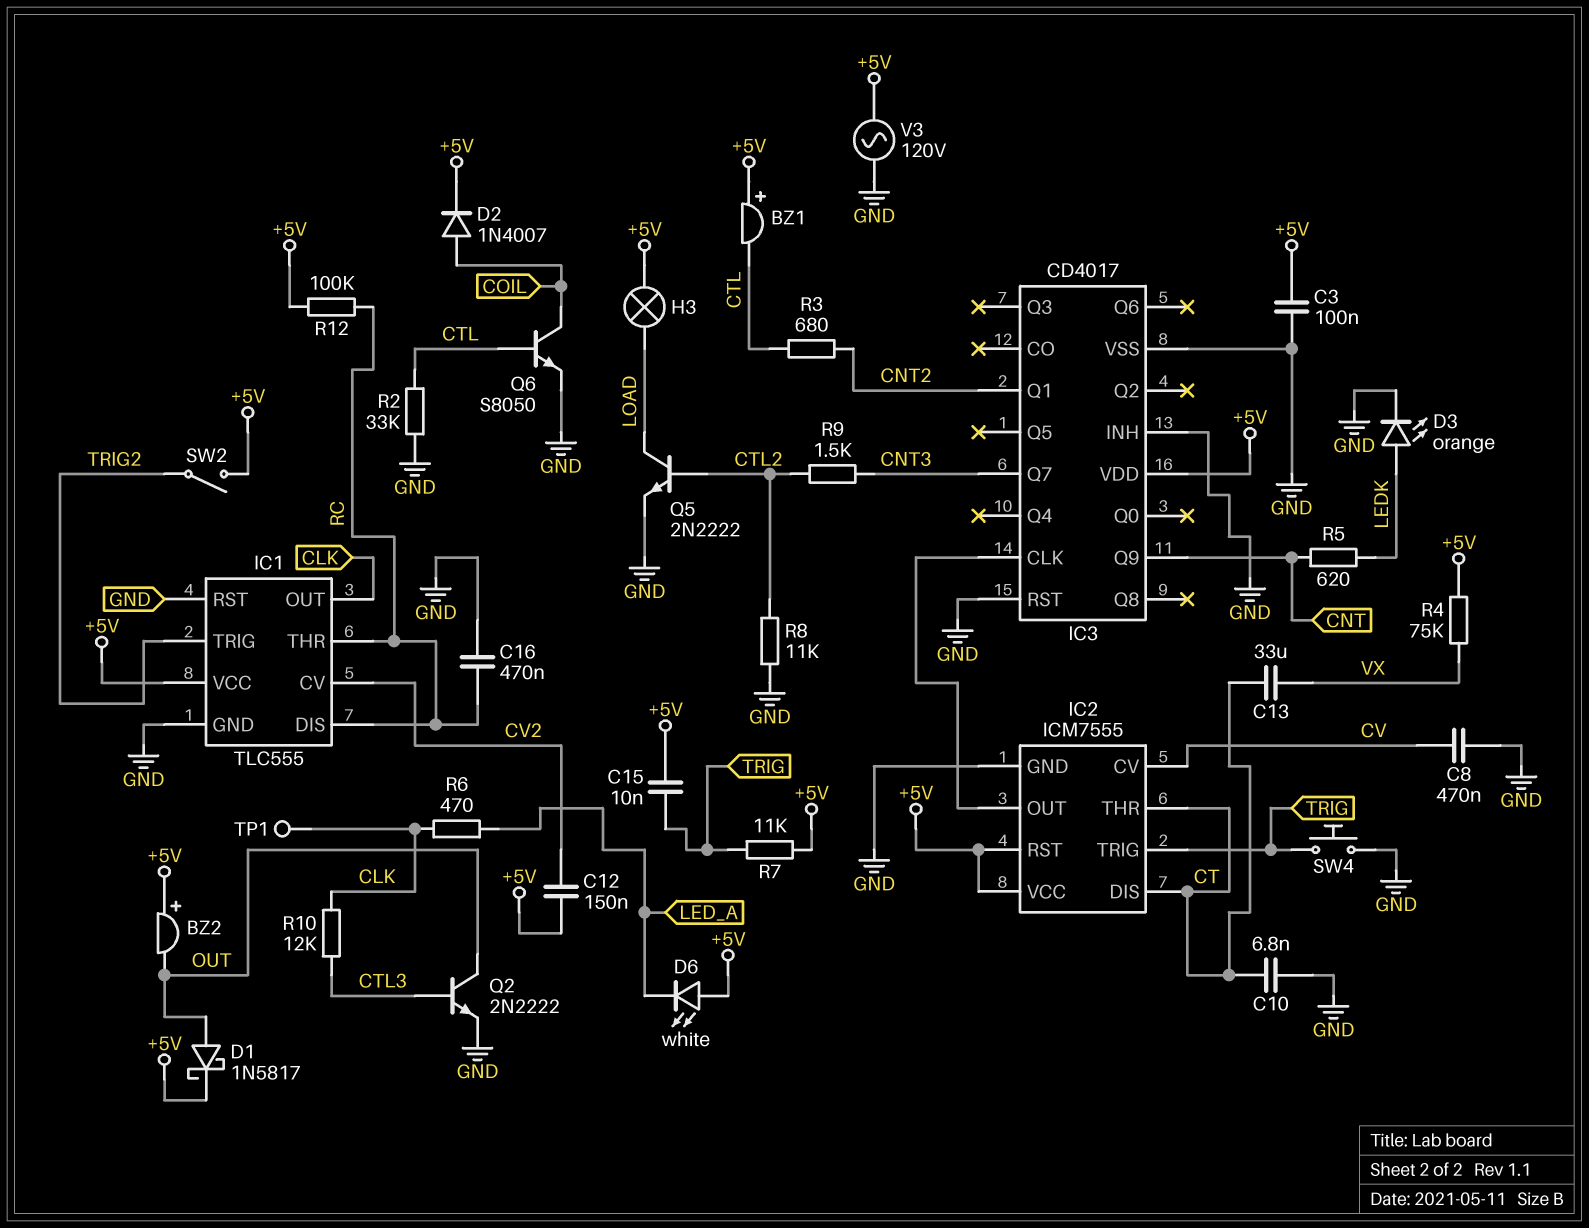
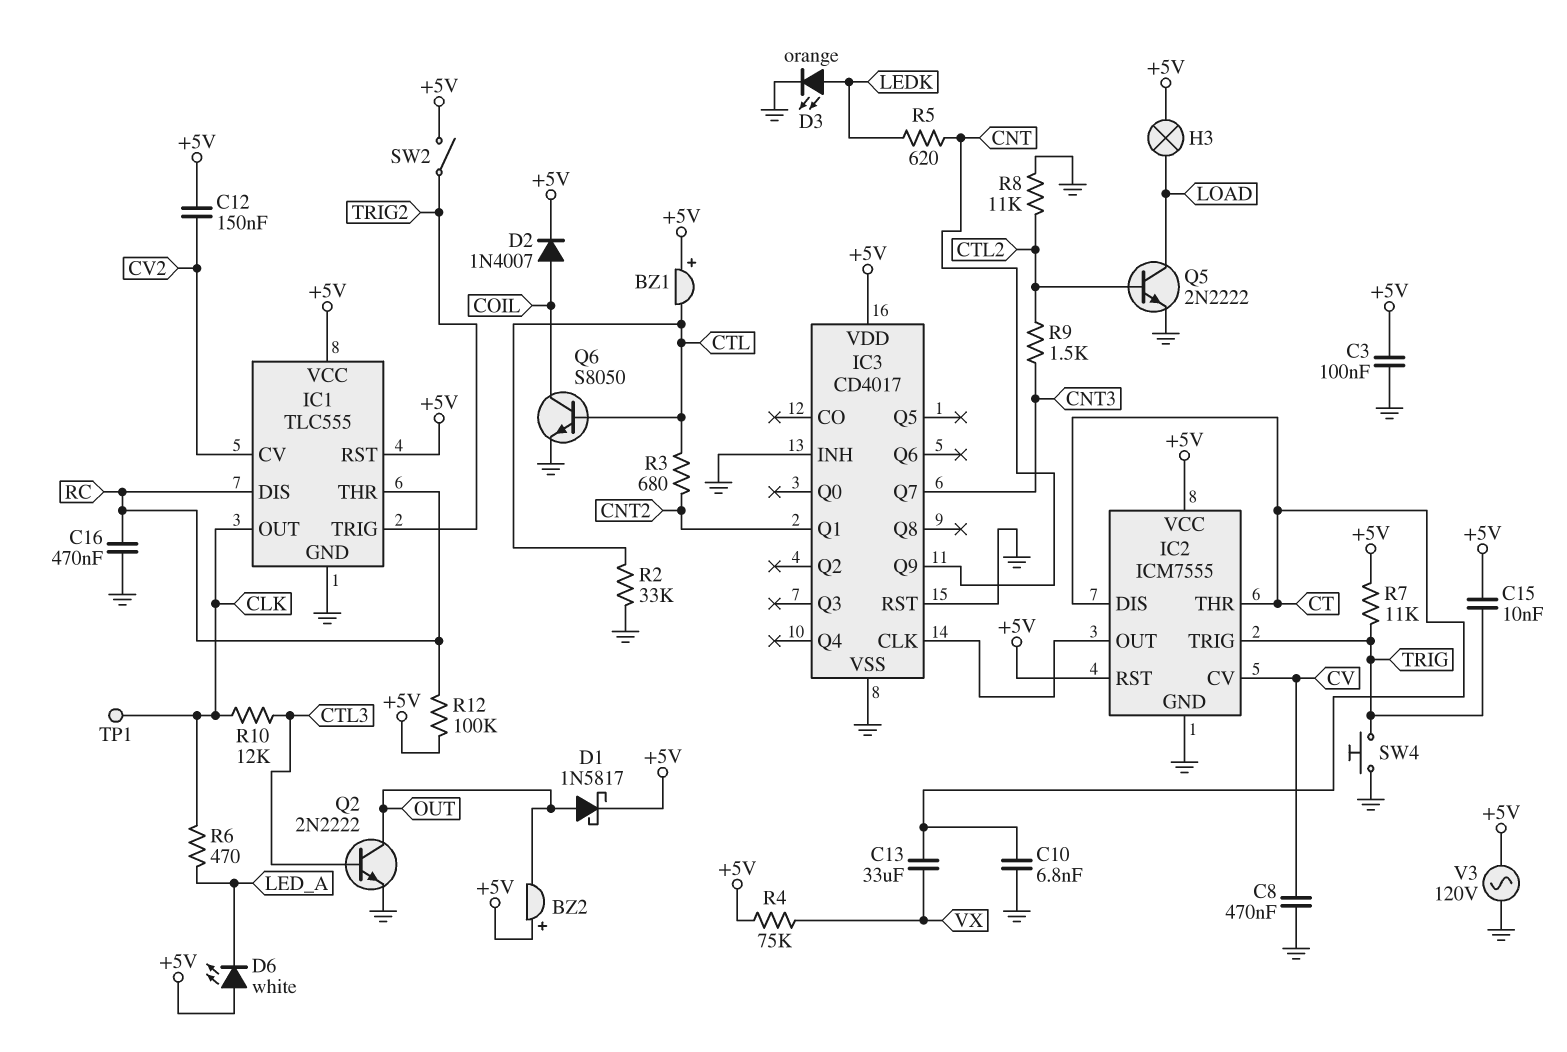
IC1 pin RST: GND -> +5V

